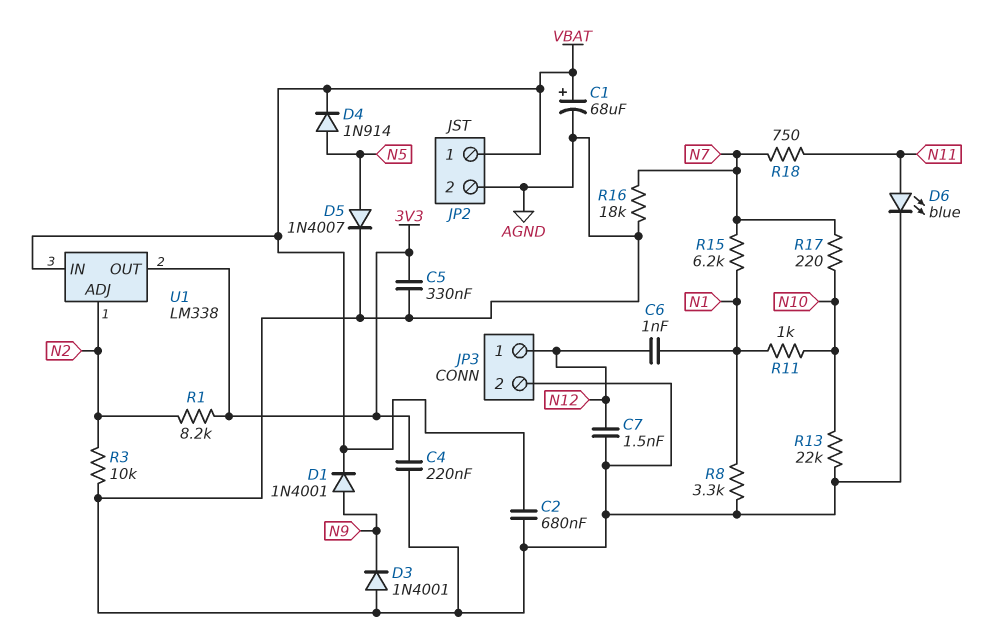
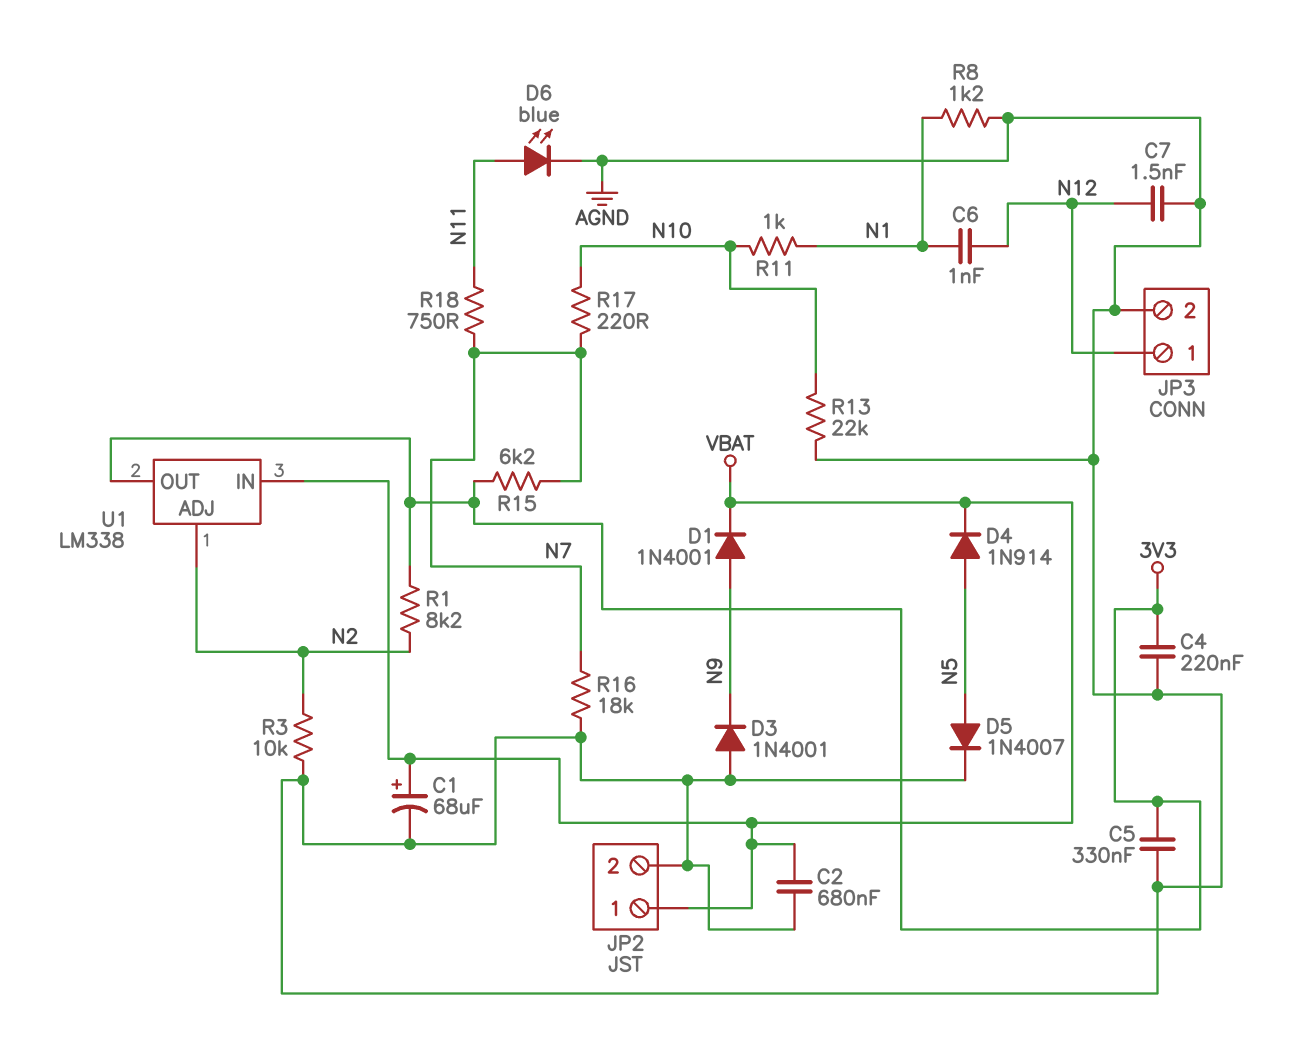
R8: 3.3k (AGND, N1) -> 1.2k (AGND, N1)
R15: 6.2k (N1, N7) -> 6.2k (3V3, N7)

